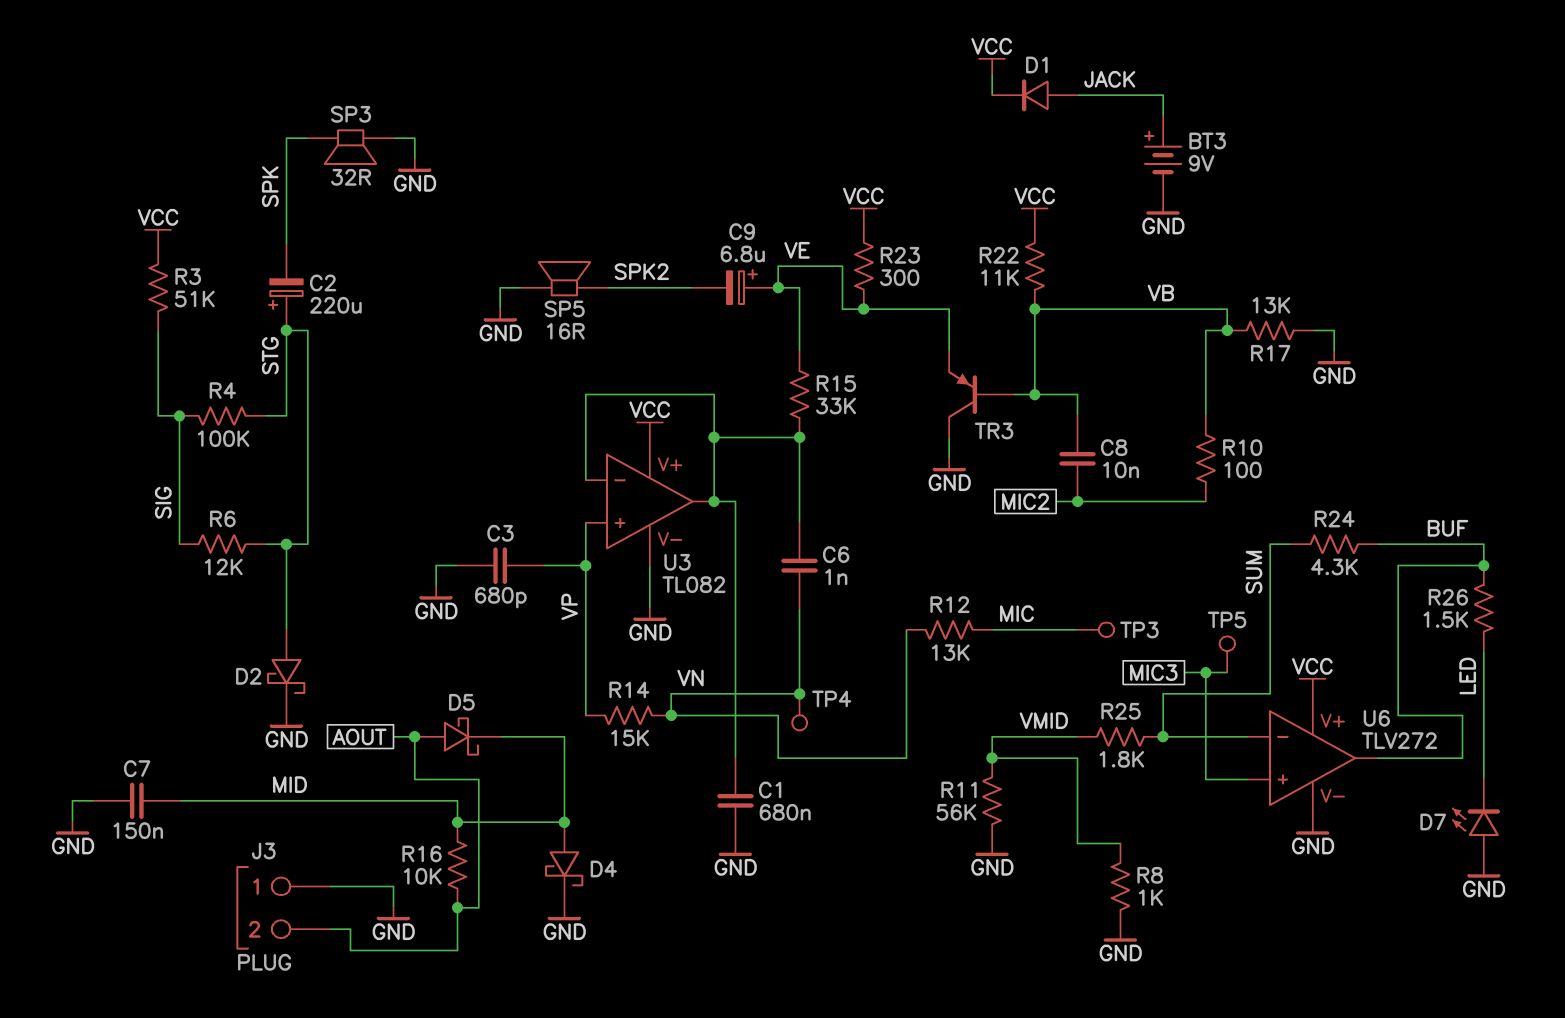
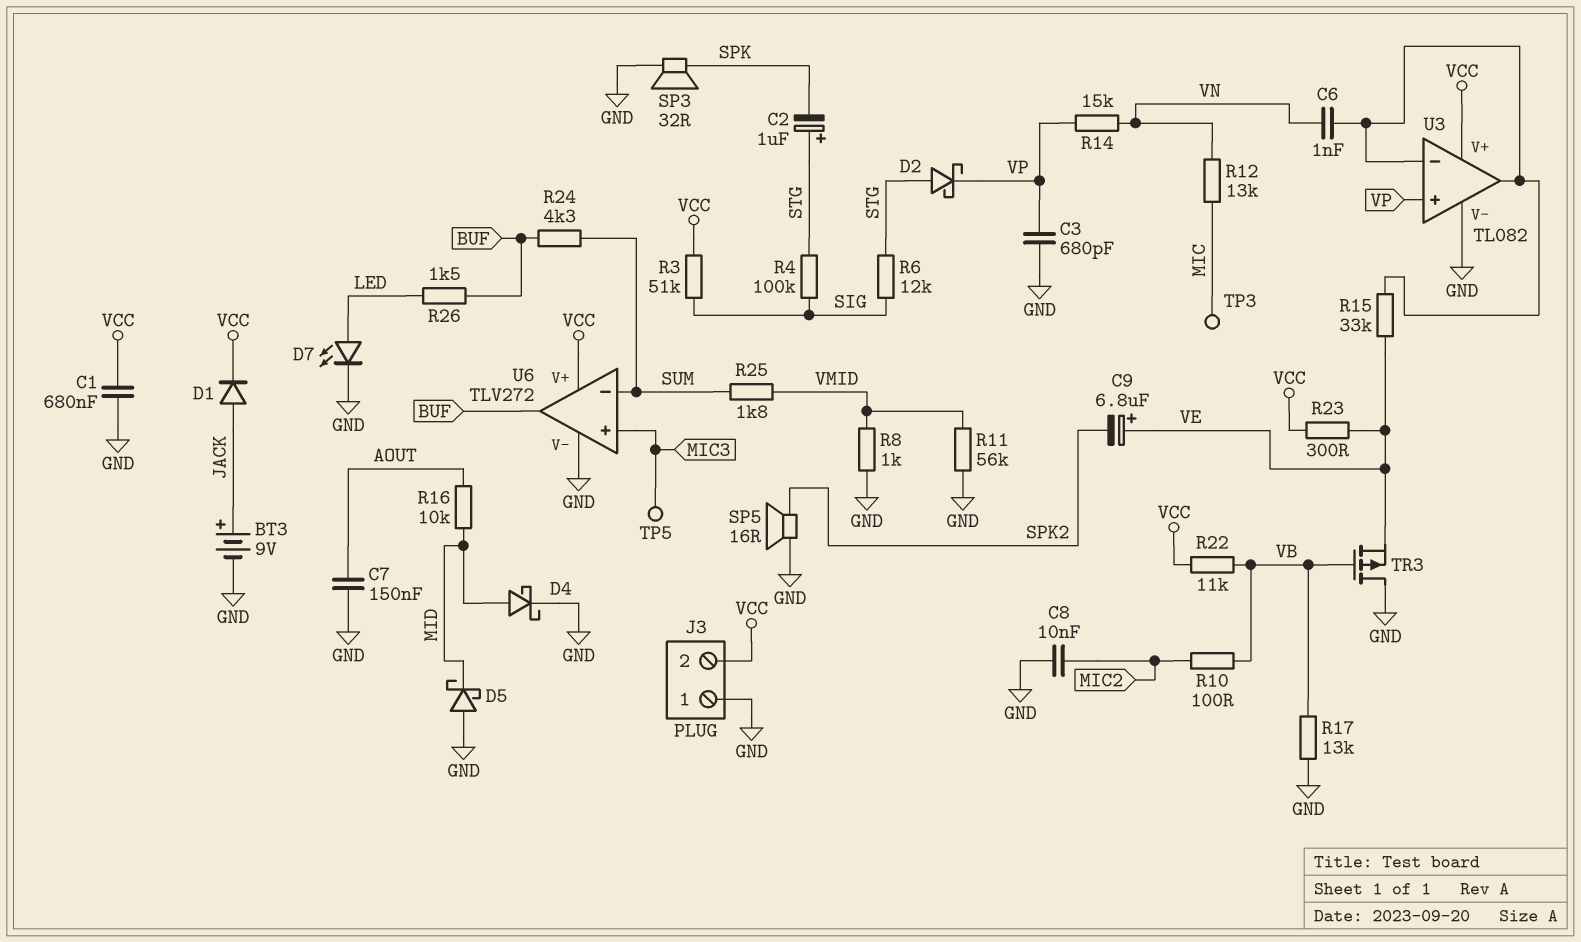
C1: 680nF (GND, U3/in-) -> 680nF (GND, VCC)
C2: 220uF (plus STG, minus SPK) -> 1uF (plus STG, minus SPK)
C7: 150nF (GND, MID) -> 150nF (AOUT, GND)
C8: 10nF (MIC2, VB) -> 10nF (GND, MIC2)
D2: schottky (A STG, K GND) -> schottky (A STG, K VP)
D5: schottky (A AOUT, K MID) -> schottky (A GND, K MID)
D7: LED (A GND, K LED) -> LED (A LED, K GND)
J3 pin 2: AOUT -> VCC
TP4: test point (VN) -> none
TR3: PNP (B VB, C GND, E VE) -> PMOS (G VB, D GND, S VE)

